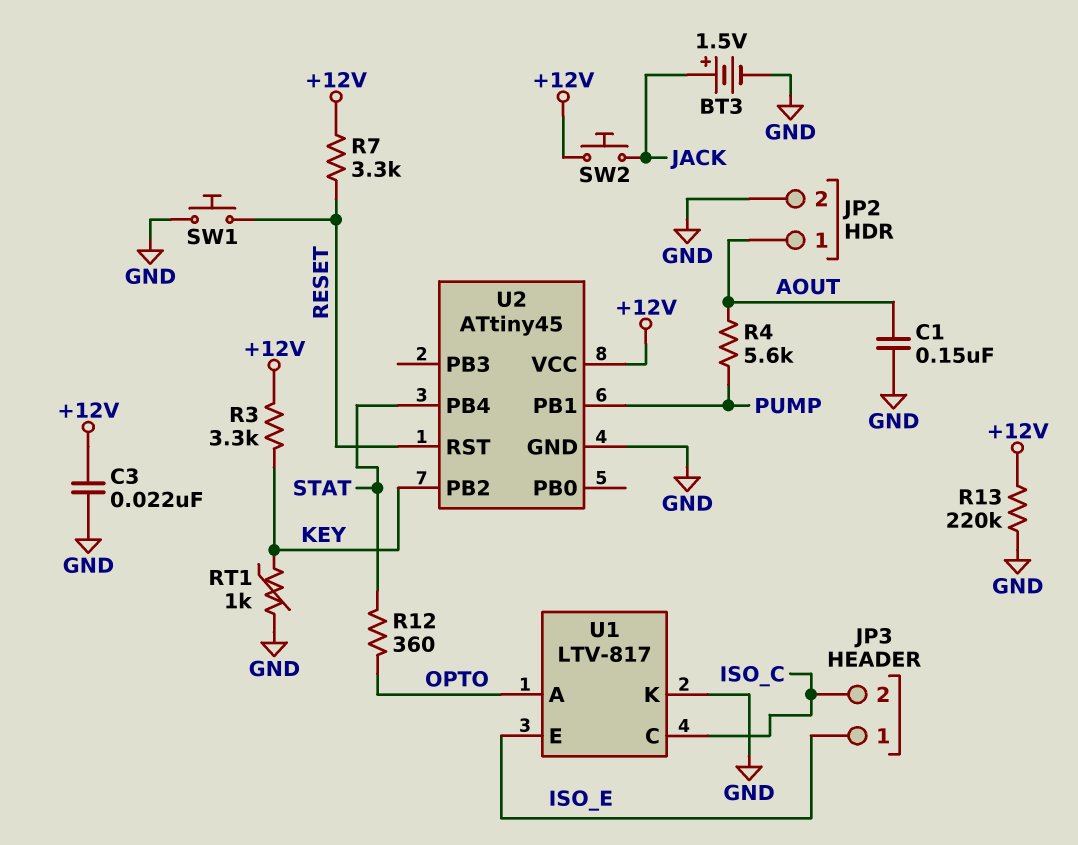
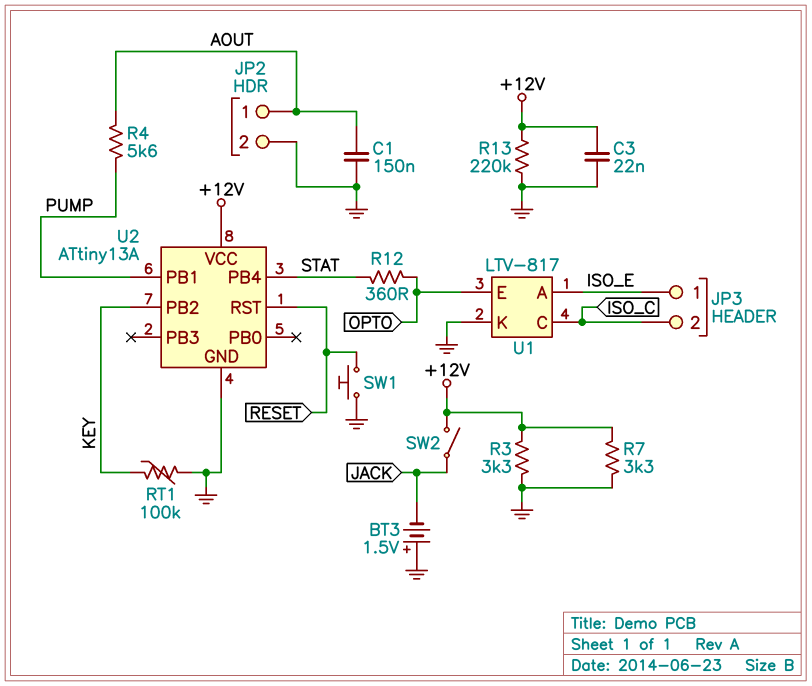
BT3: 1.5V (plus JACK, minus GND) -> 1.5V (plus GND, minus JACK)
R3: 3.3k (+12V, KEY) -> 3.3k (+12V, GND)
R7: 3.3k (+12V, RESET) -> 3.3k (+12V, GND)
RT1: 1k (GND, KEY) -> 100k (GND, KEY)
SW2: button (+12V, JACK) -> switch (+12V, JACK)
U1 pin A: OPTO -> ISO_E
U1 pin E: ISO_E -> OPTO
U2: ATtiny45 -> ATtiny13A

